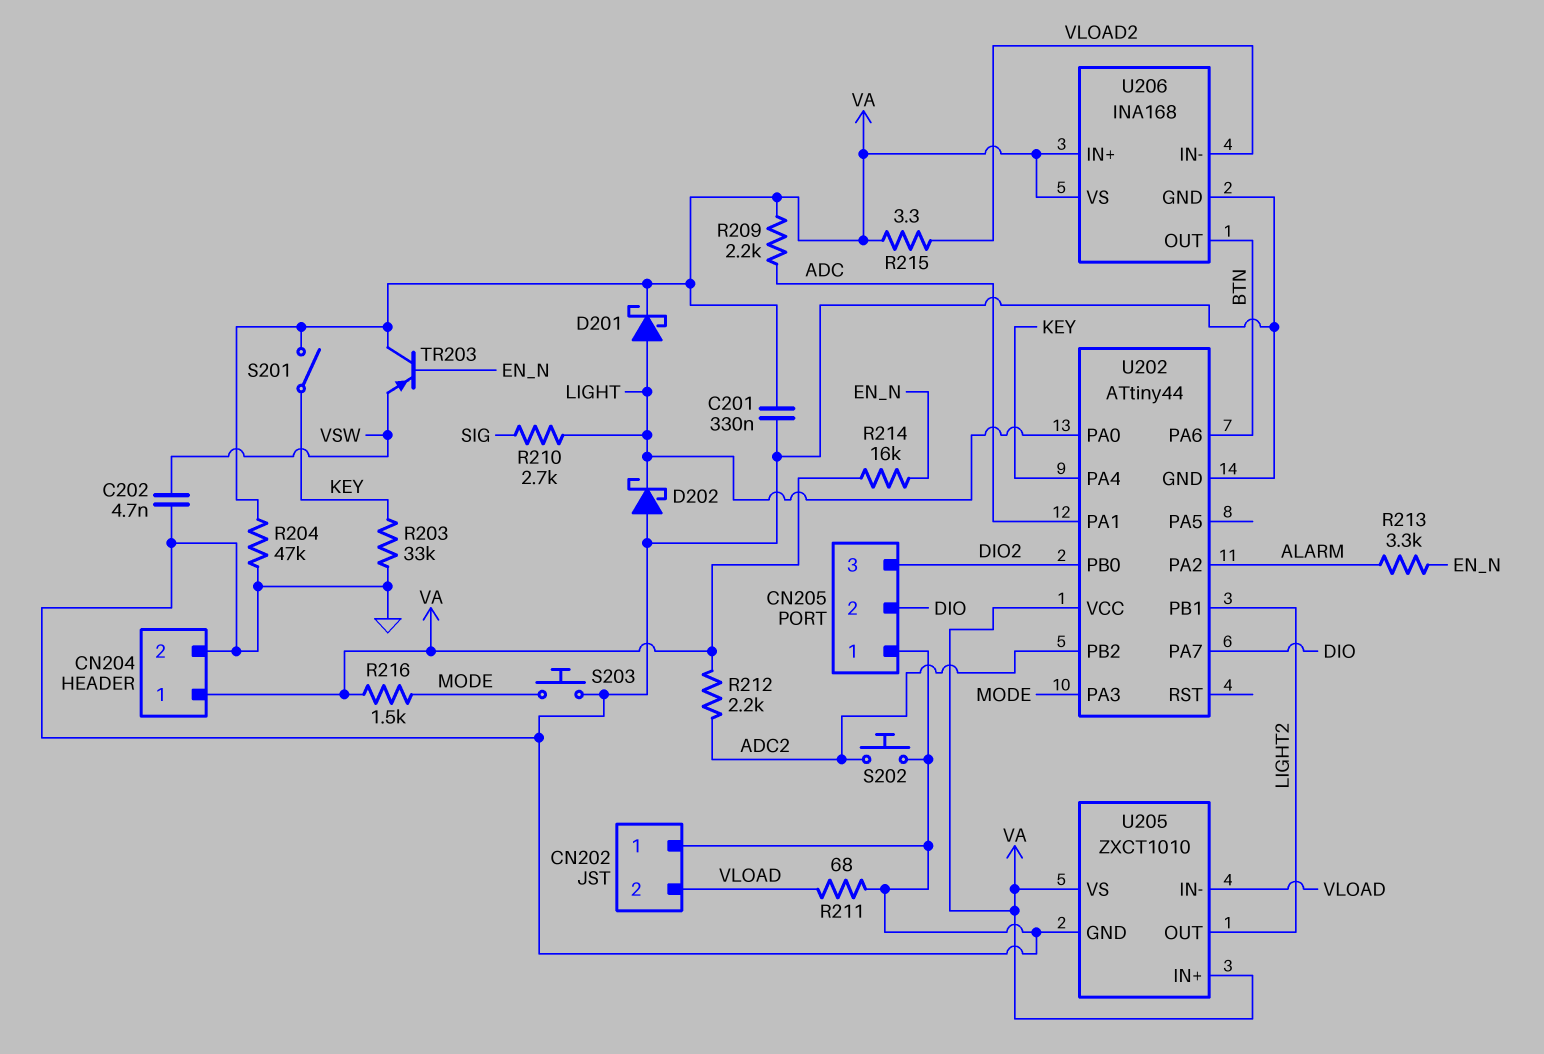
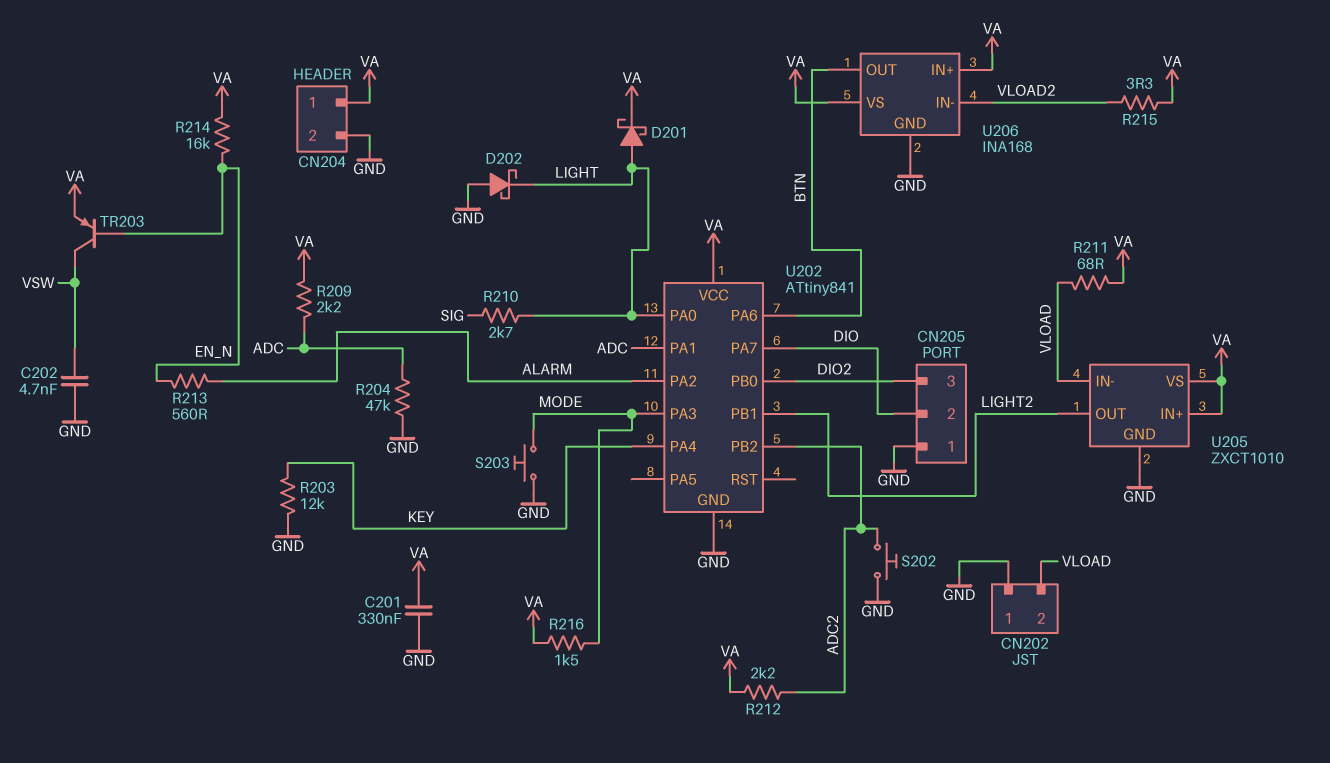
R203: 33k (GND, KEY) -> 12k (GND, KEY)
R204: 47k (GND, VA) -> 47k (ADC, GND)
R211: 68 (GND, VLOAD) -> 68 (VA, VLOAD)
R213: 3.3k (ALARM, EN_N) -> 560 (ALARM, EN_N)
S201: switch (KEY, VA) -> none
TR203: PNP (B EN_N, C VA, E VSW) -> PNP (B EN_N, C VSW, E VA)
U202: ATtiny44 -> ATtiny841

